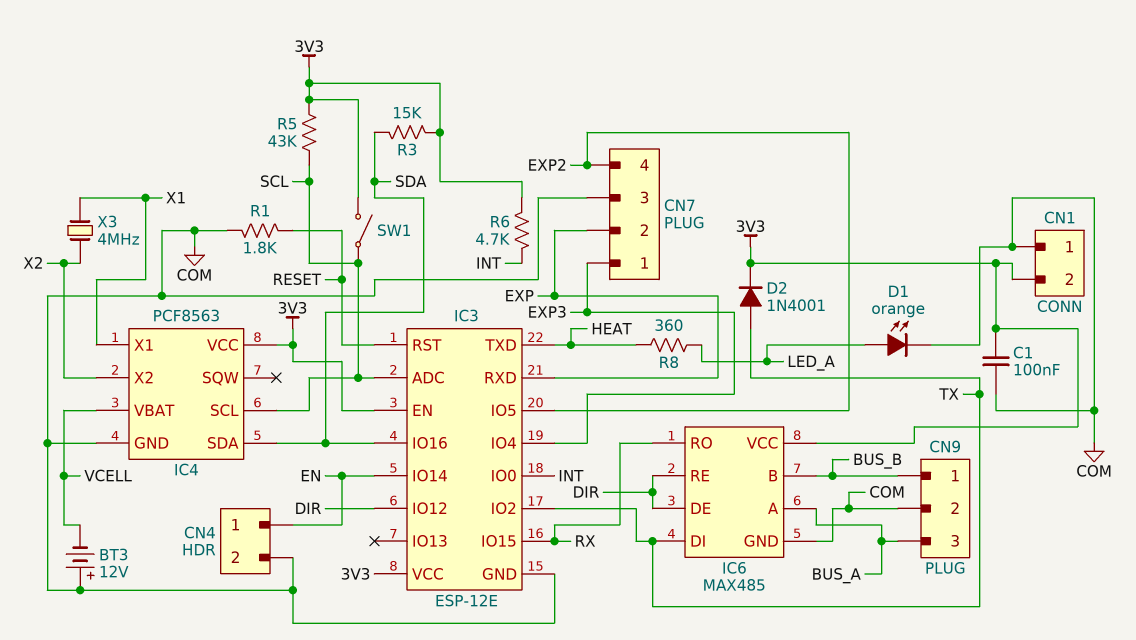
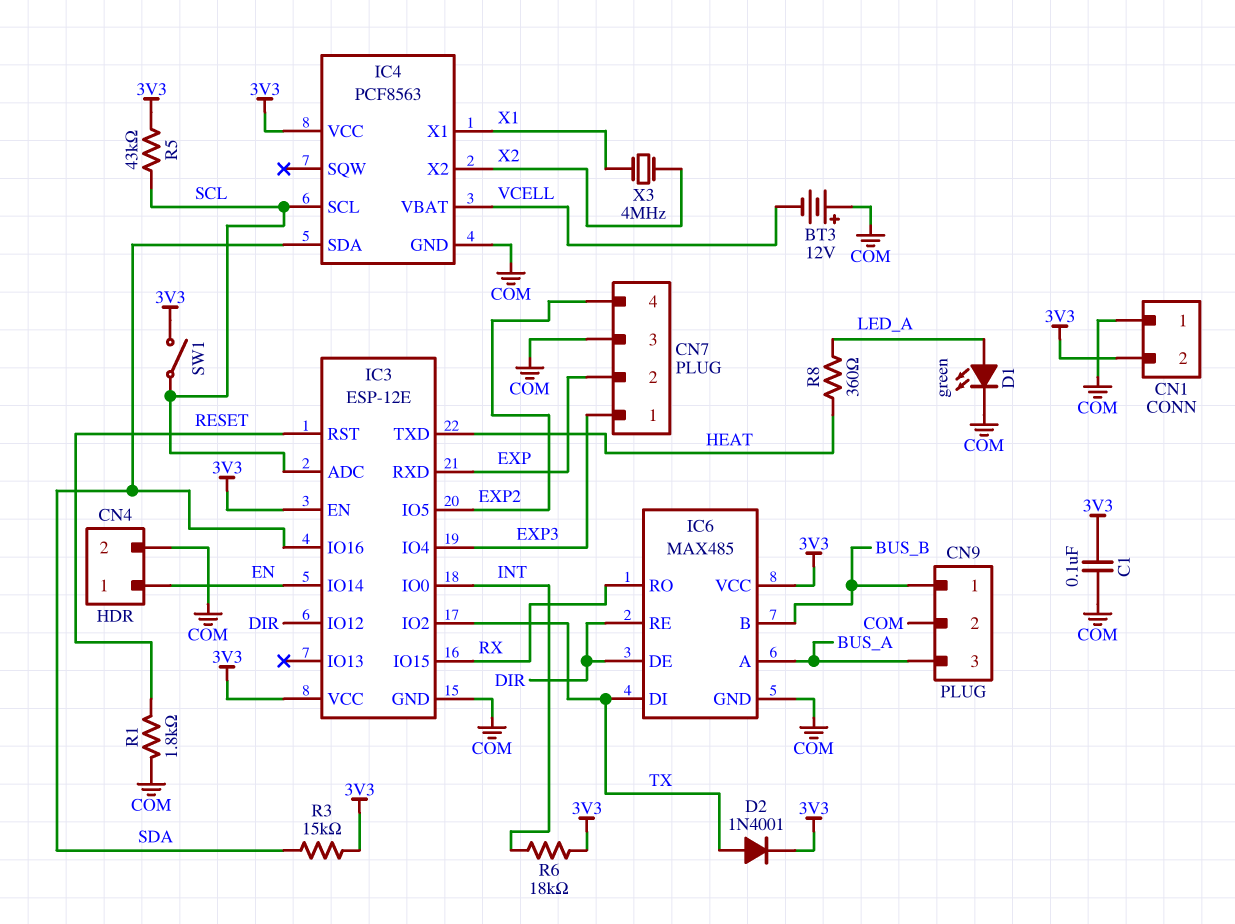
D1: LED orange (A LED_A, K COM) -> LED green (A LED_A, K COM)
R6: 4.7k (3V3, INT) -> 18k (3V3, INT)

